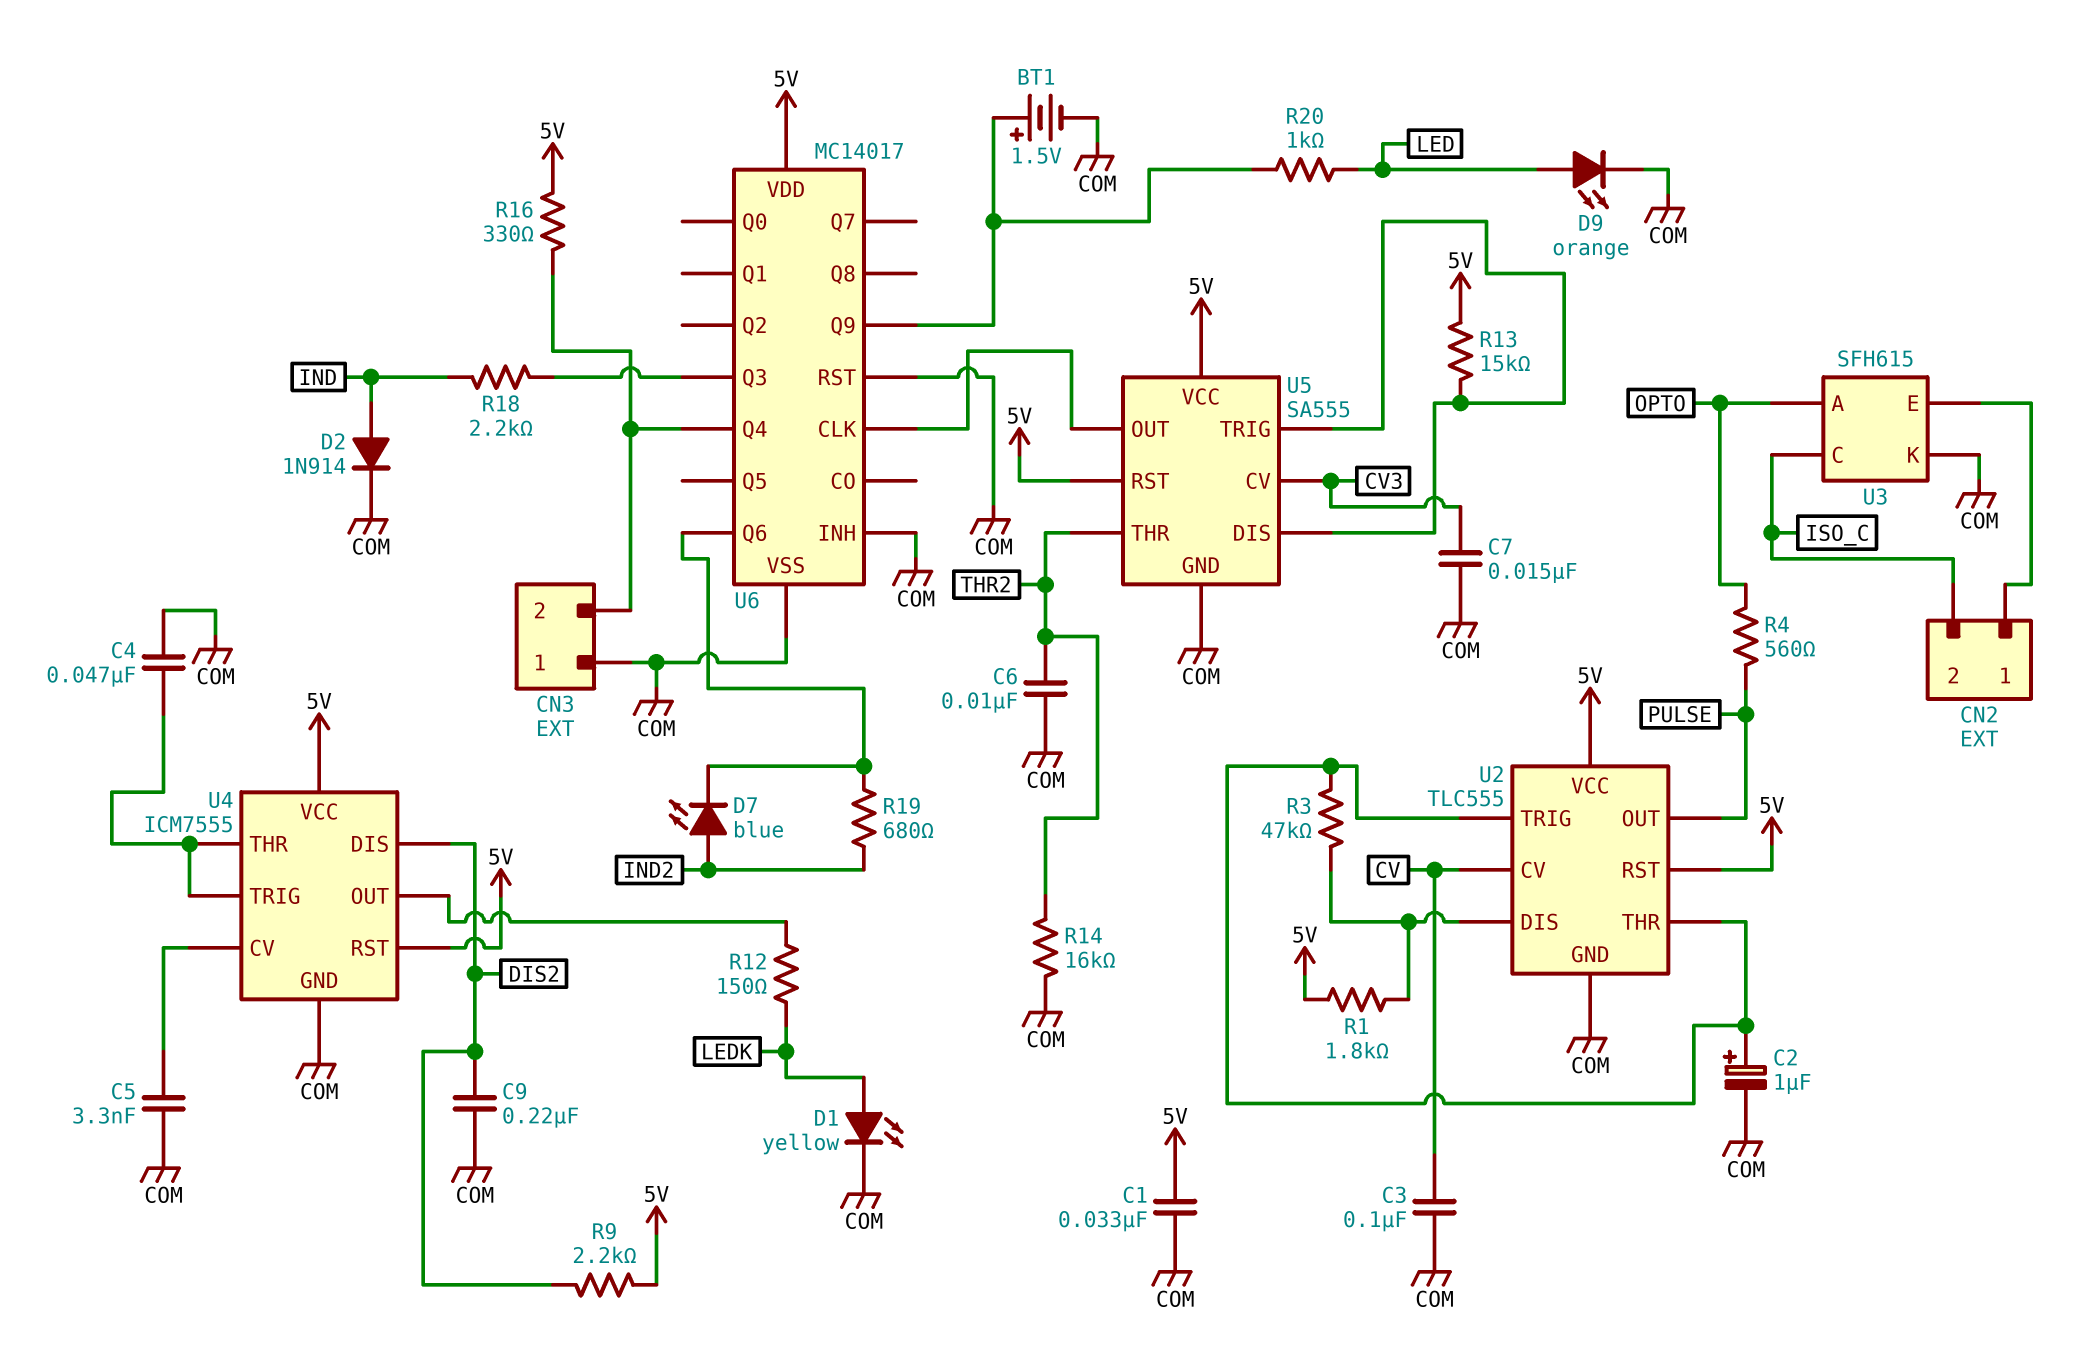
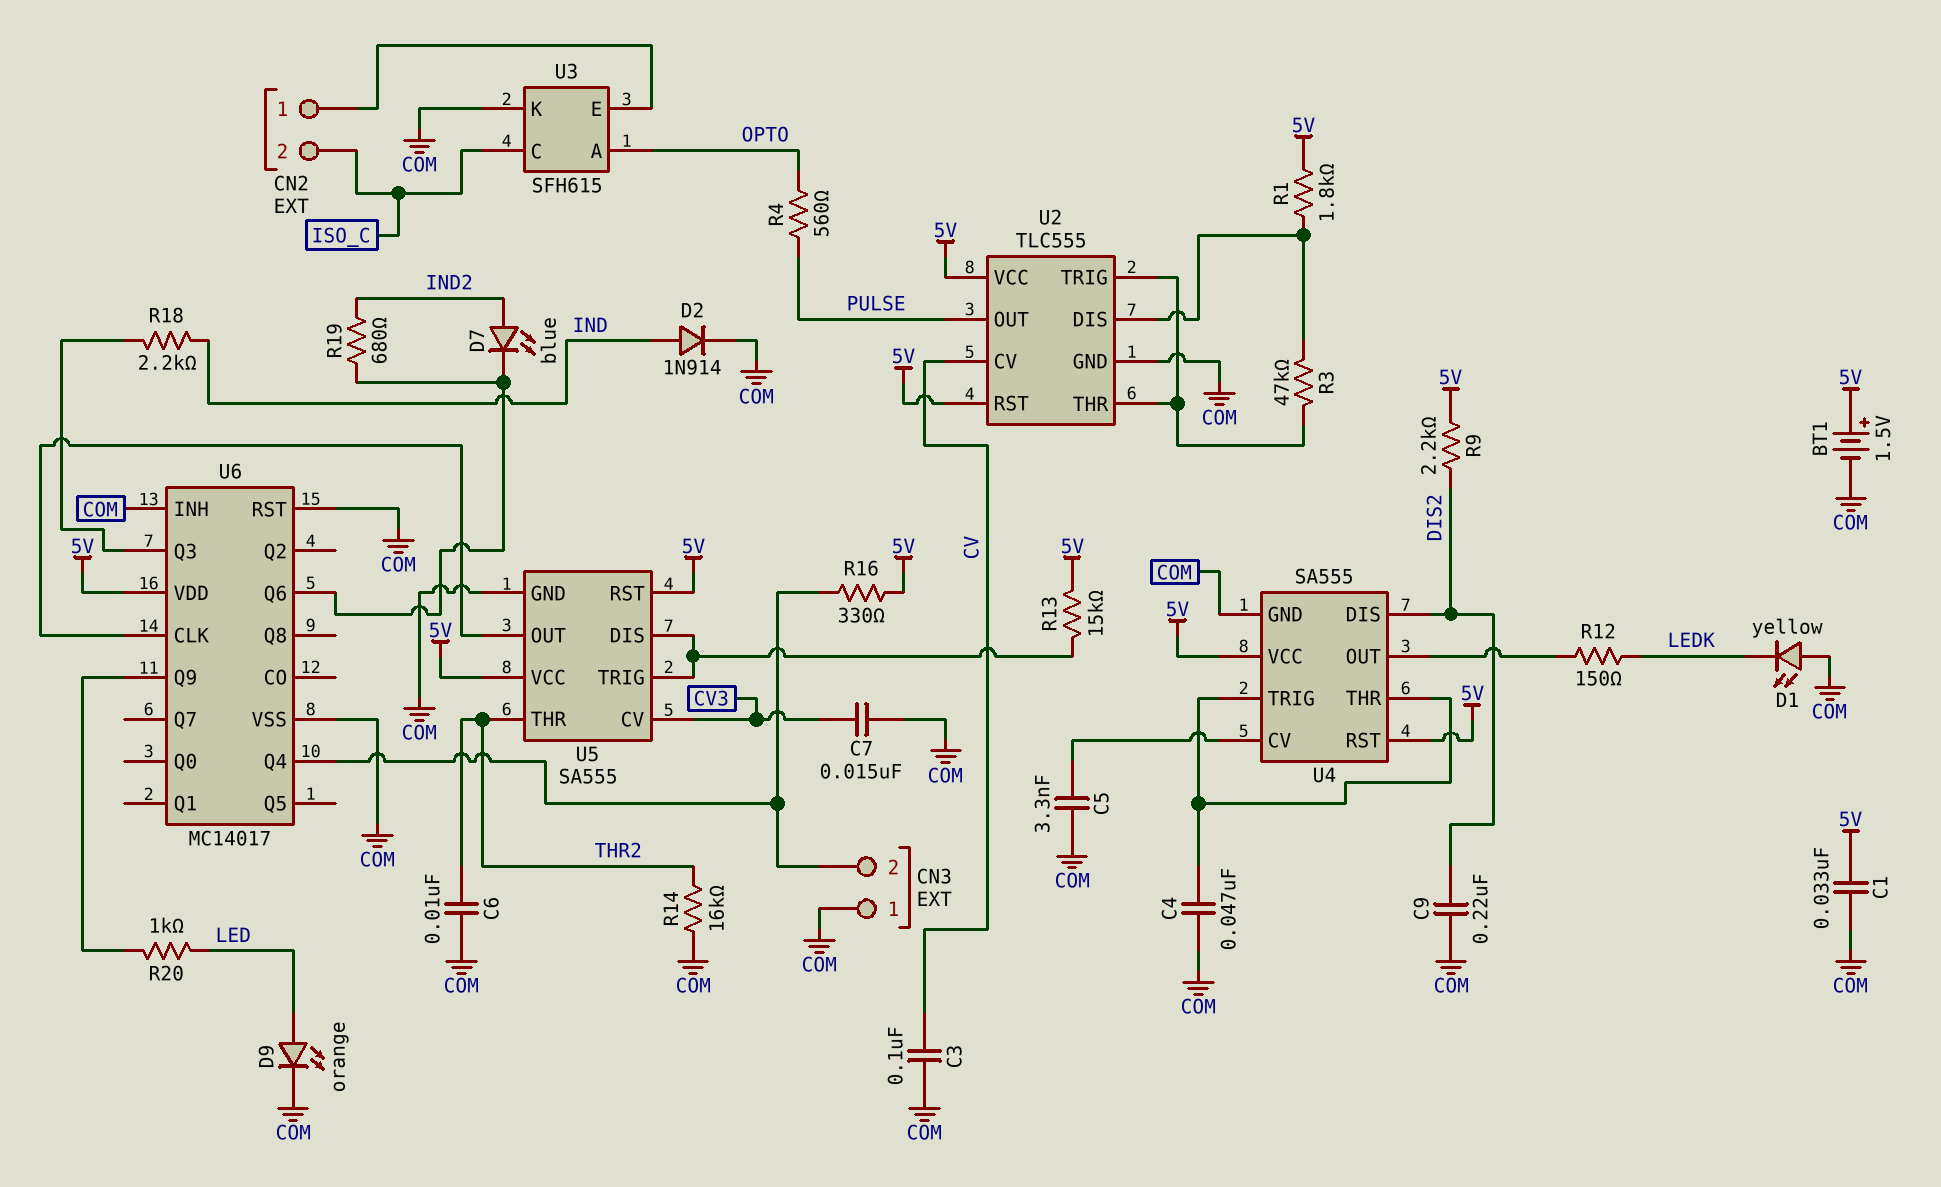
BT1: 1.5V (plus U6/Q9, minus COM) -> 1.5V (plus 5V, minus COM)
C2: 1uF (plus U2/THR, minus COM) -> none
D1: LED yellow (A LEDK, K COM) -> LED yellow (A COM, K LEDK)
U4: ICM7555 -> SA555

